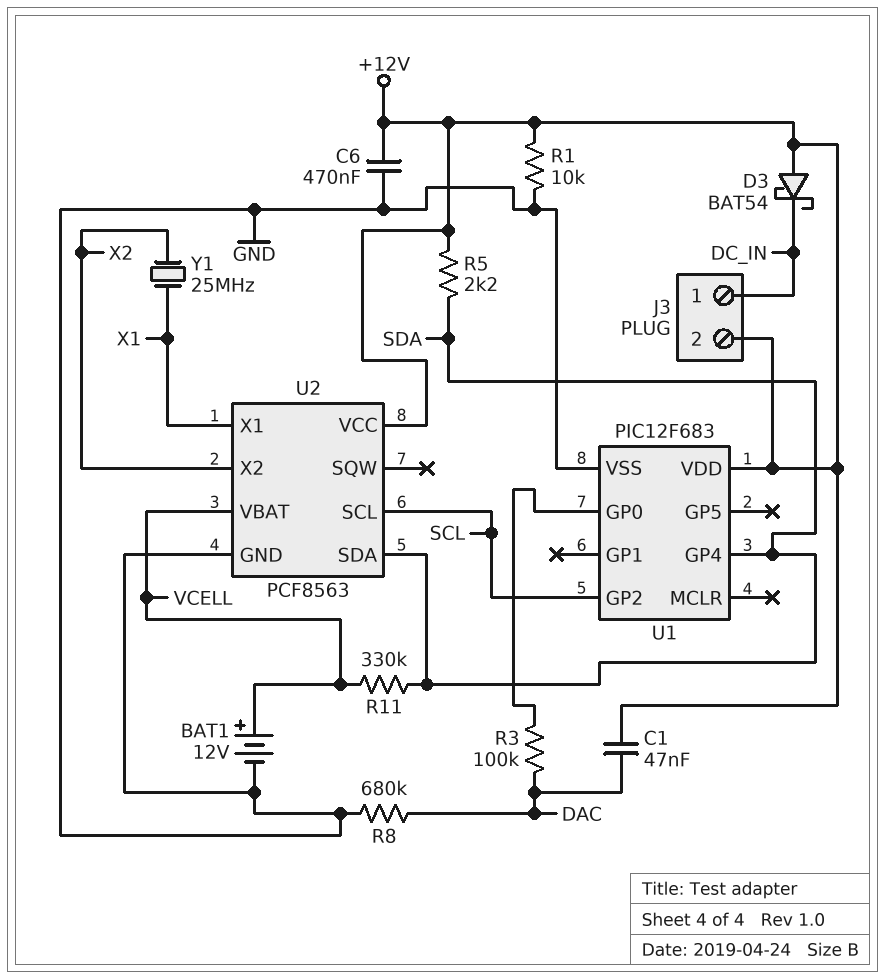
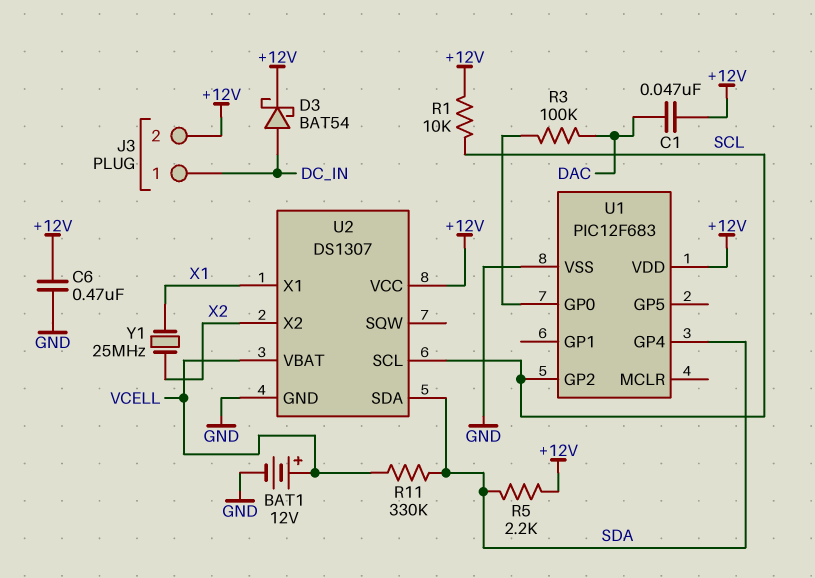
D3: schottky BAT54 (A +12V, K DC_IN) -> schottky BAT54 (A DC_IN, K +12V)
R1: 10k (+12V, GND) -> 10k (+12V, SCL)
R8: 680k (DAC, GND) -> none
U2: PCF8563 -> DS1307

